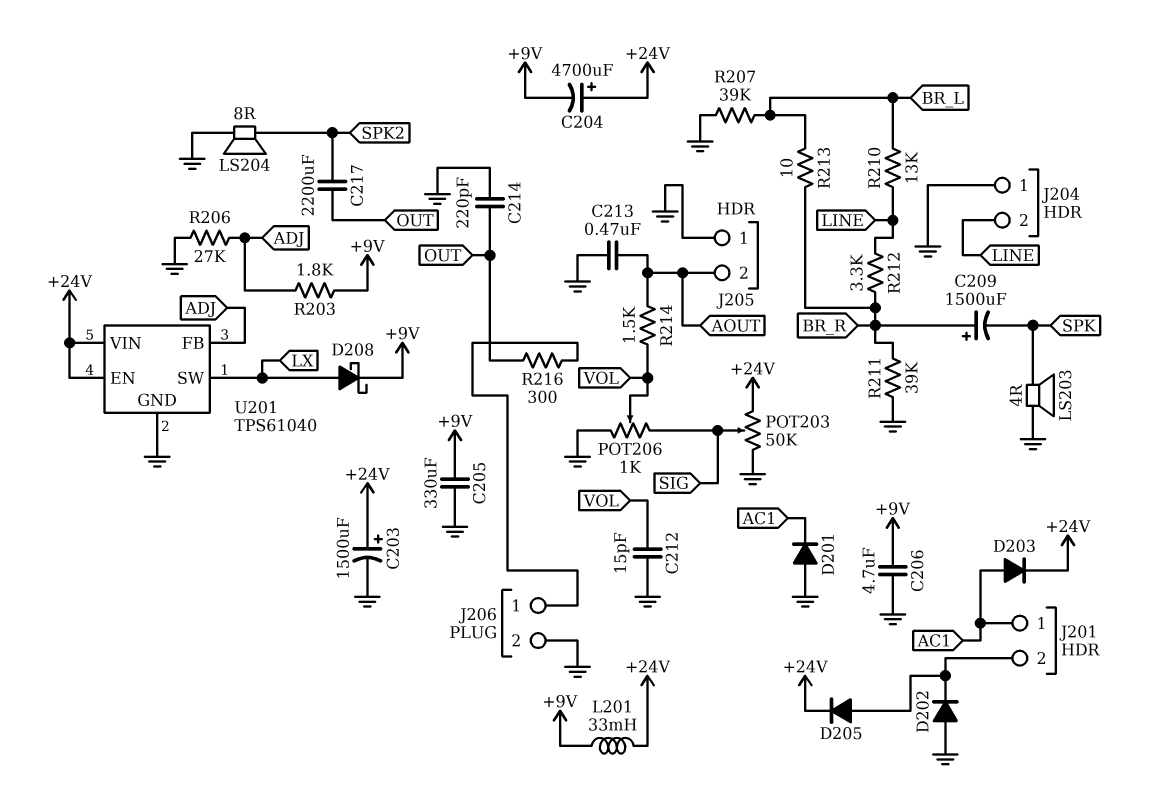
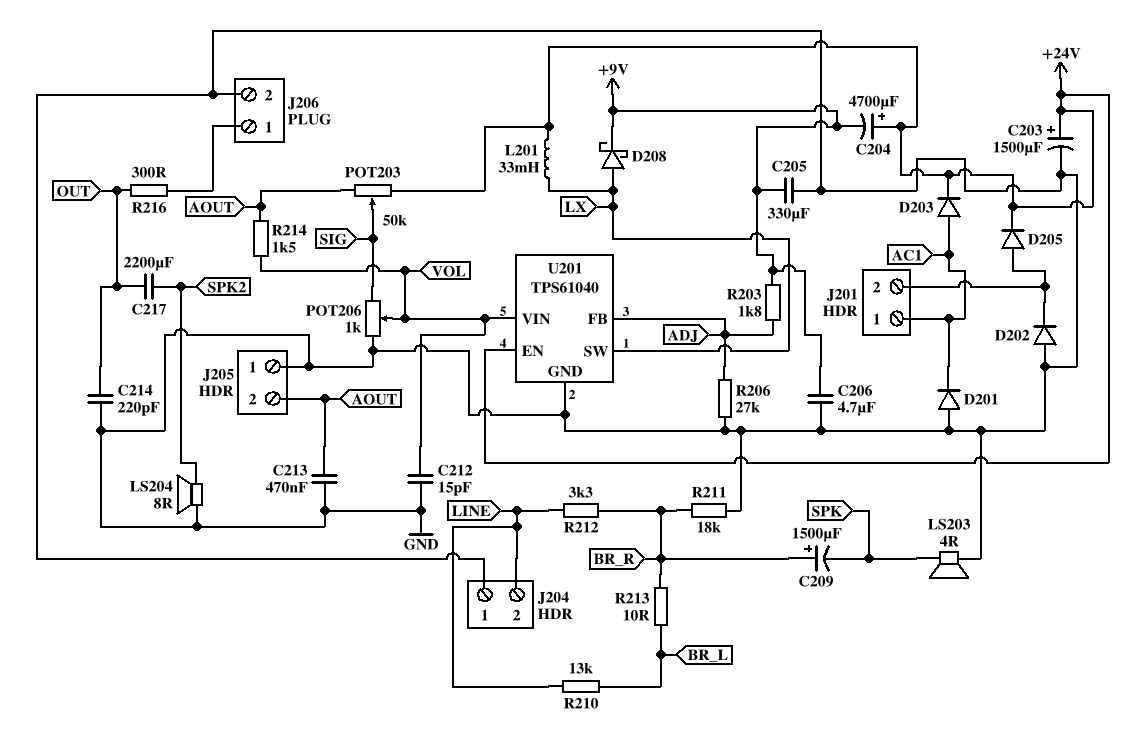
L201: 33mH (+9V, +24V) -> 33mH (+24V, LX)
POT203: 50k (+24V, GND, wiper SIG) -> 50k (+24V, AOUT, wiper SIG)
R207: 39k (BR_L, GND) -> none
R211: 39k (BR_R, GND) -> 18k (BR_R, GND)
U201 pin VIN: +24V -> VOL

